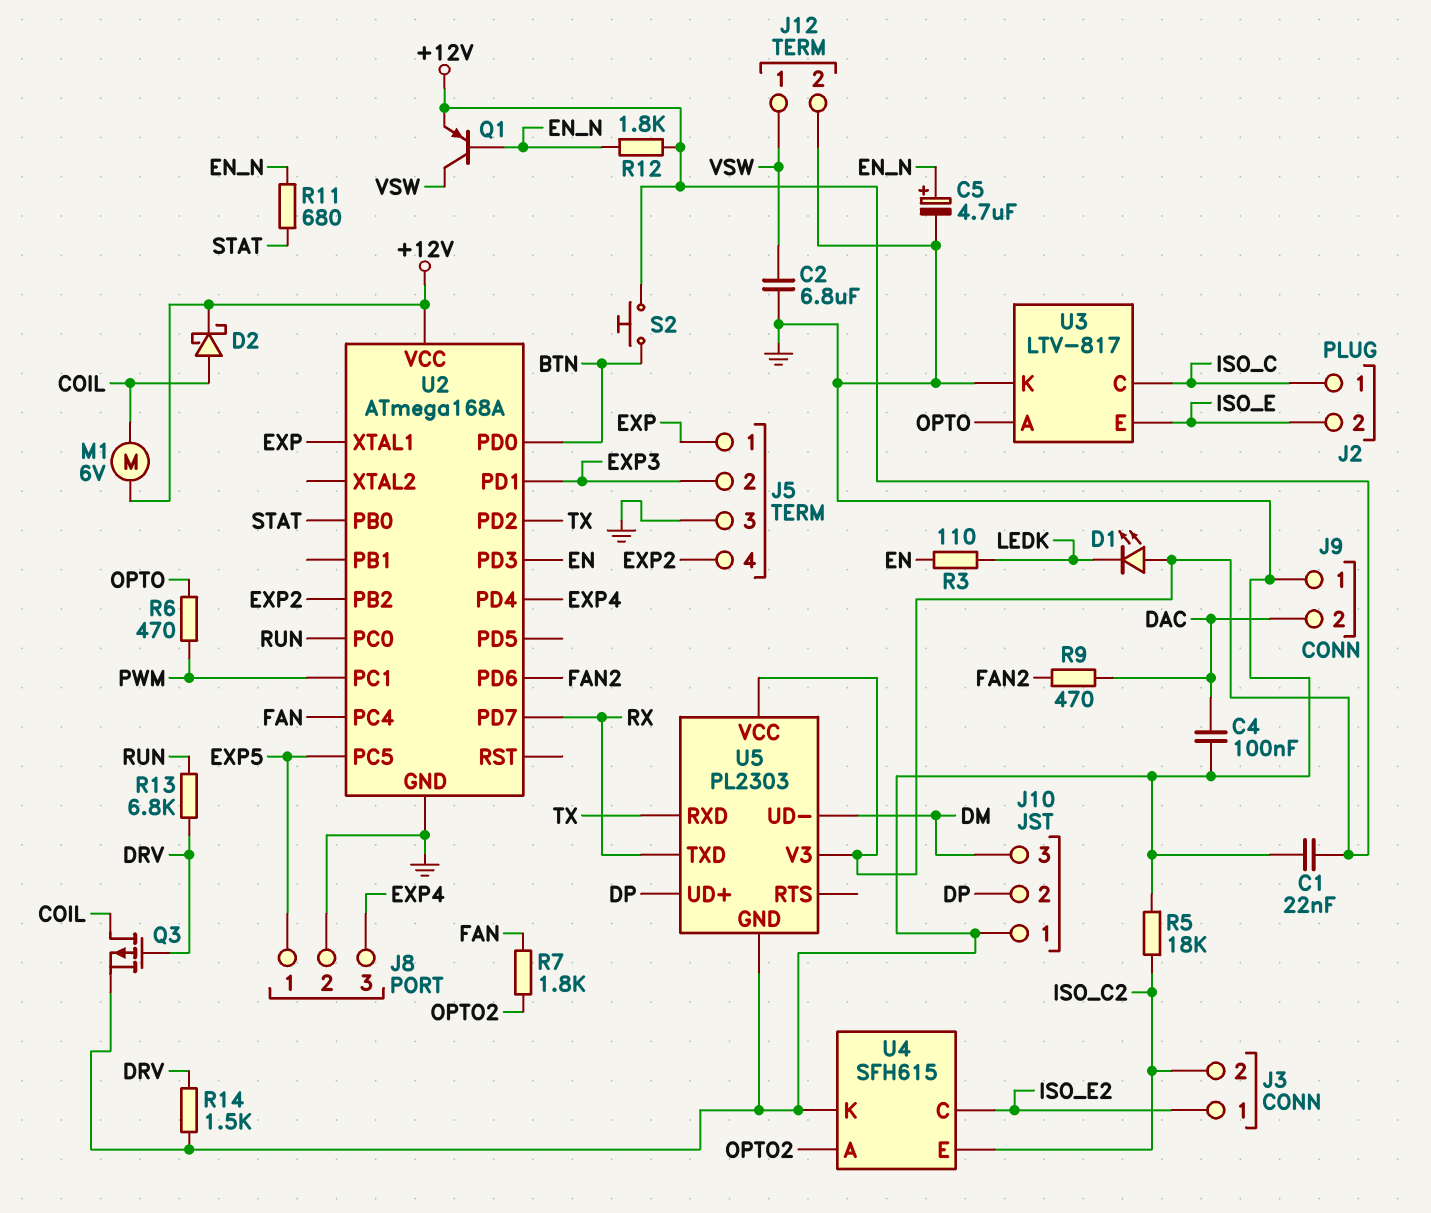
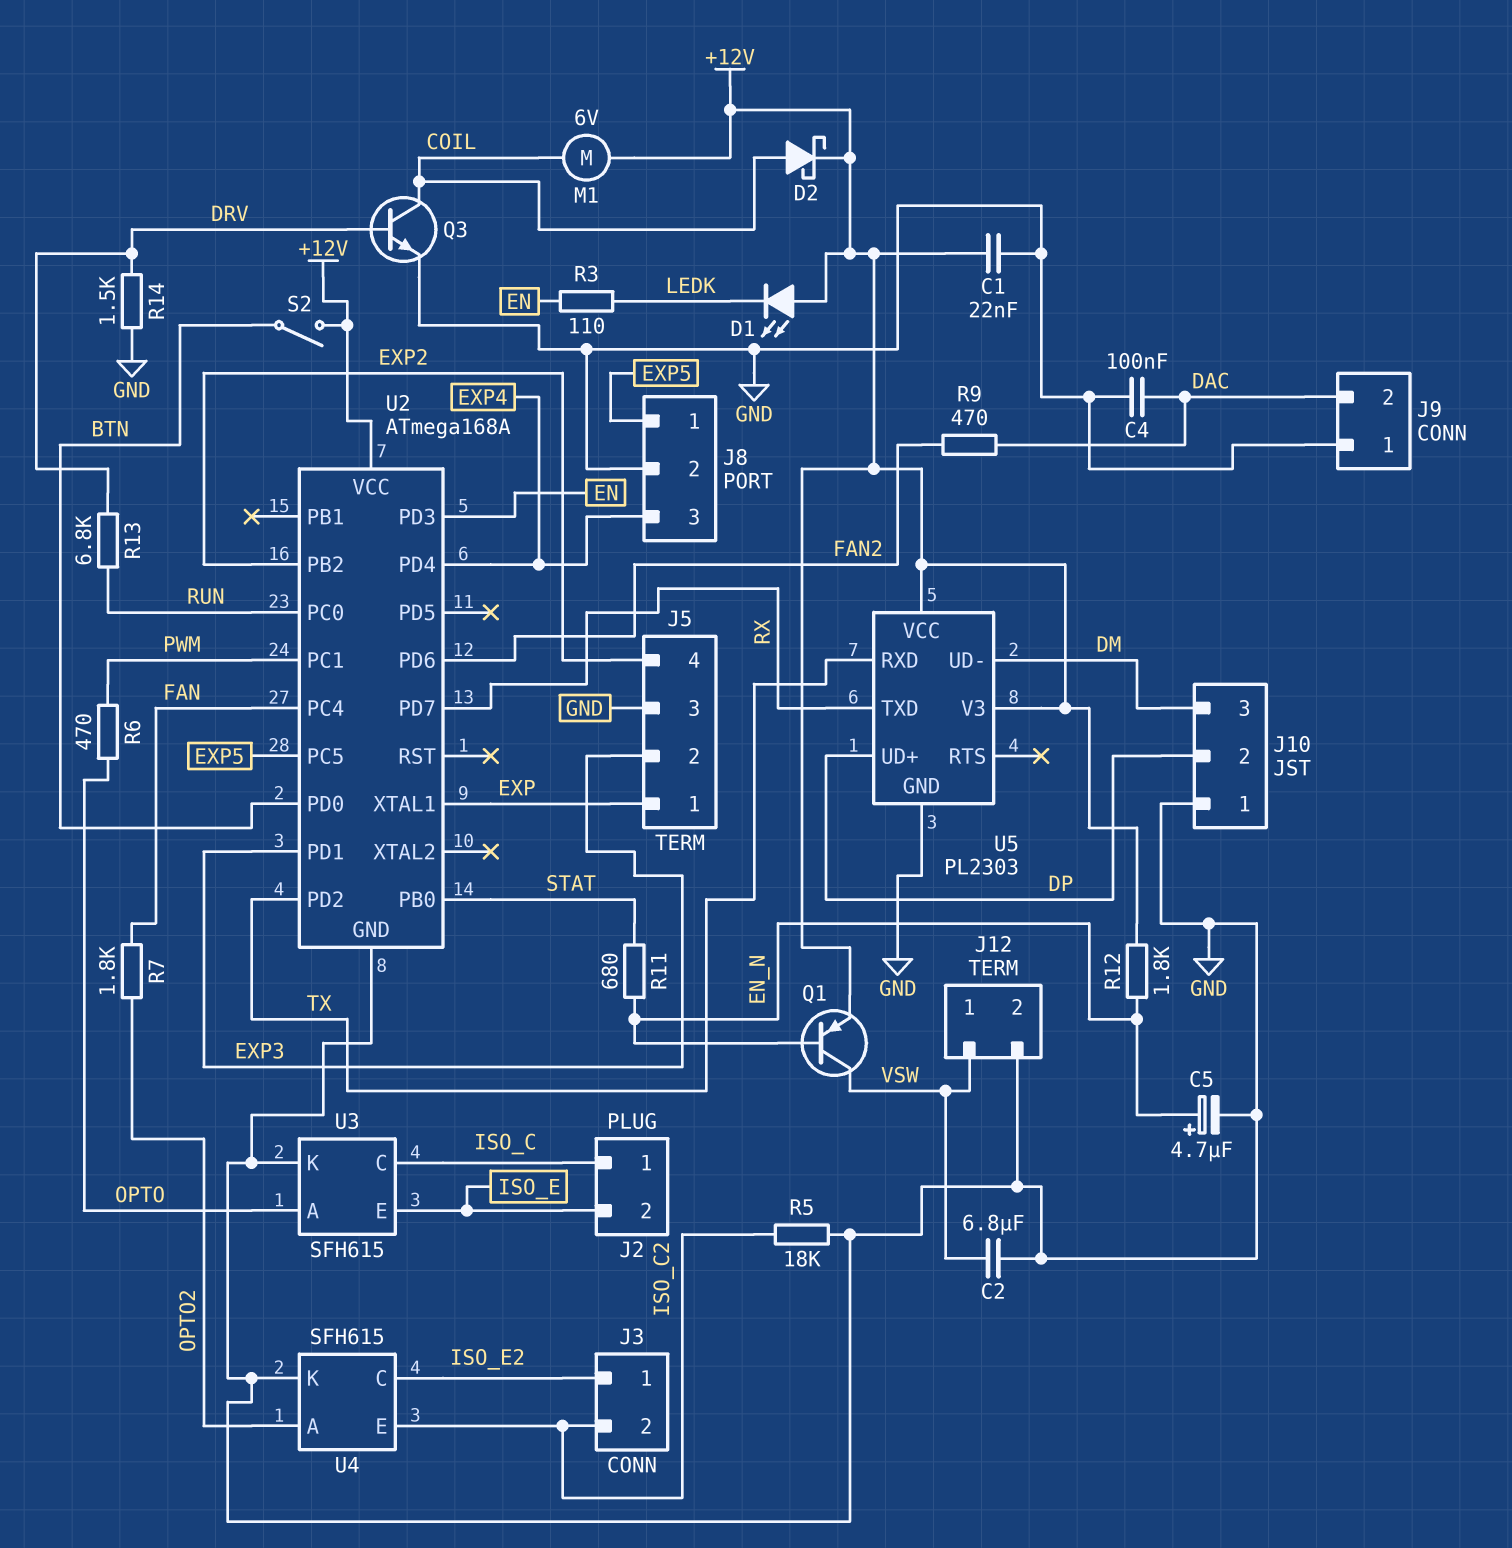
Q3: PMOS (G DRV, D COIL, S GND) -> NPN (B DRV, C COIL, E GND)
S2: button (+12V, BTN) -> switch (+12V, BTN)
U3: LTV-817 -> SFH615

